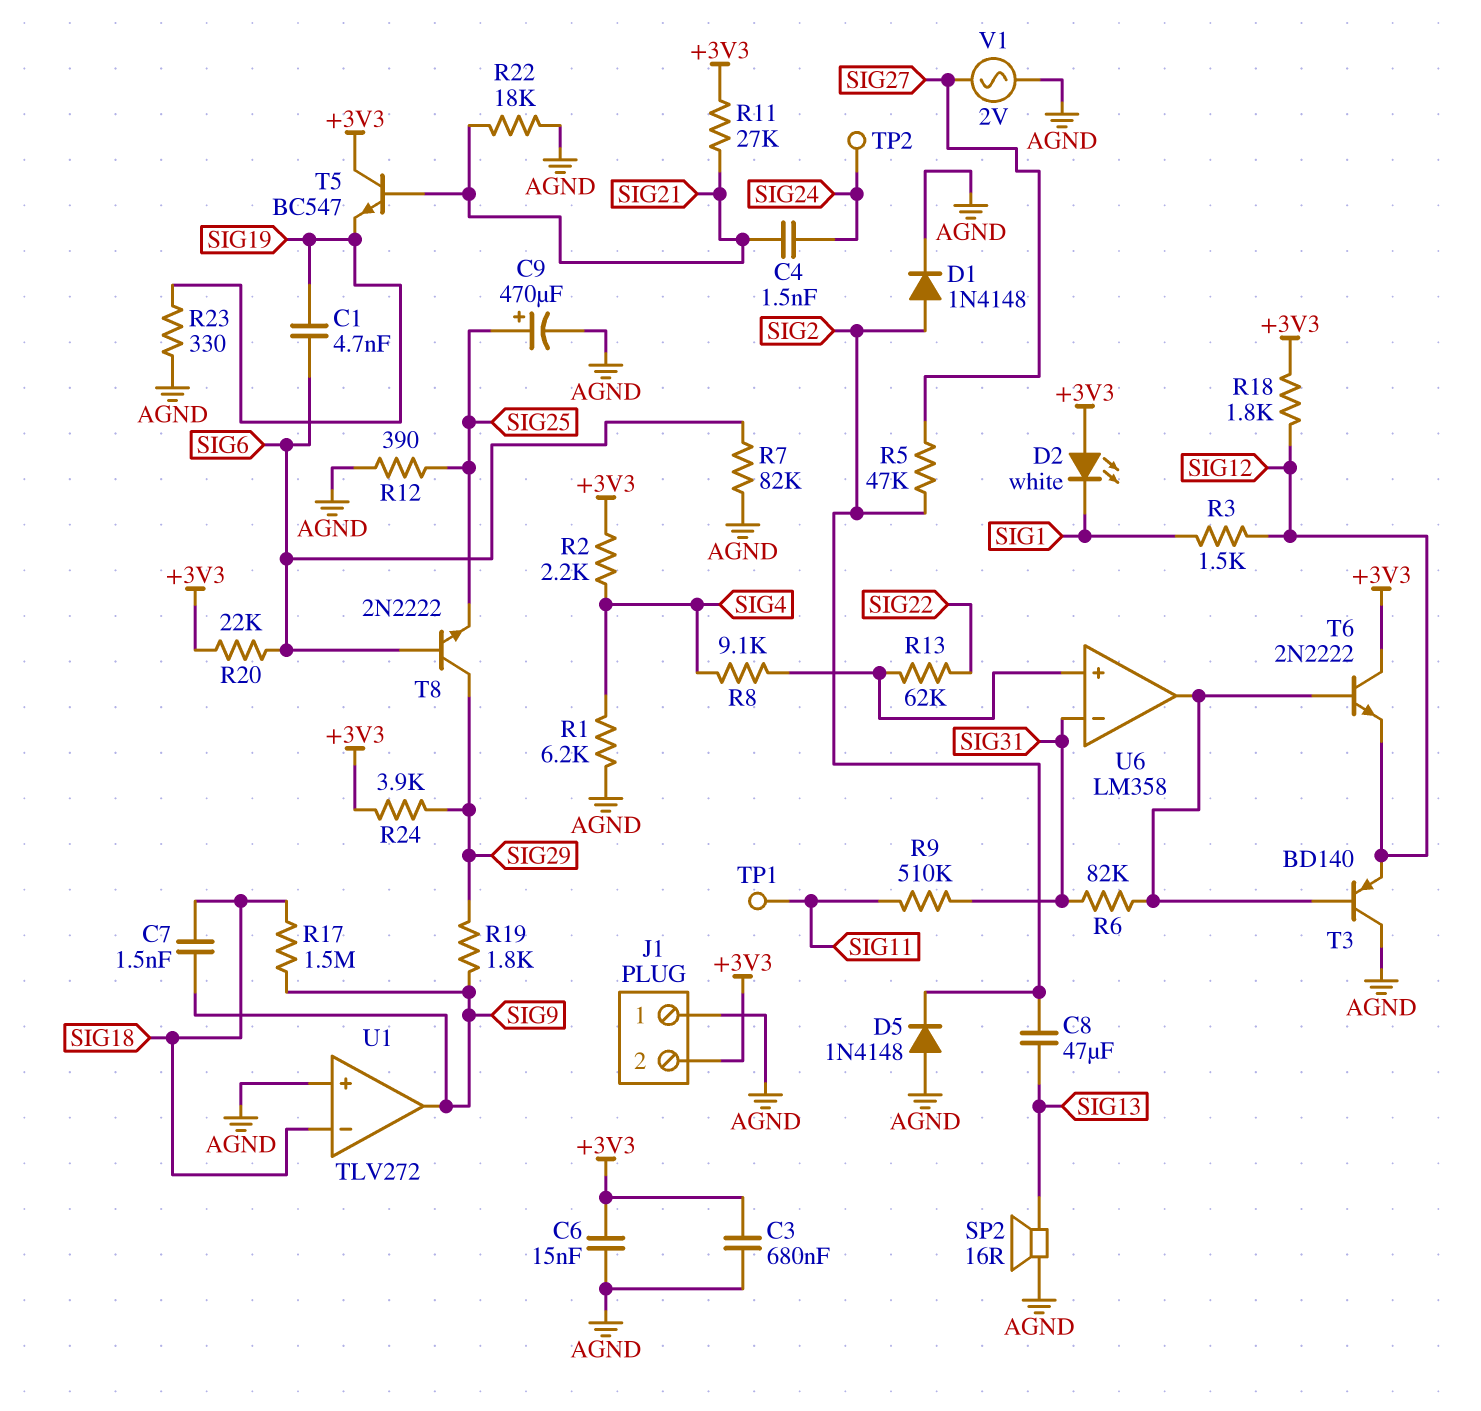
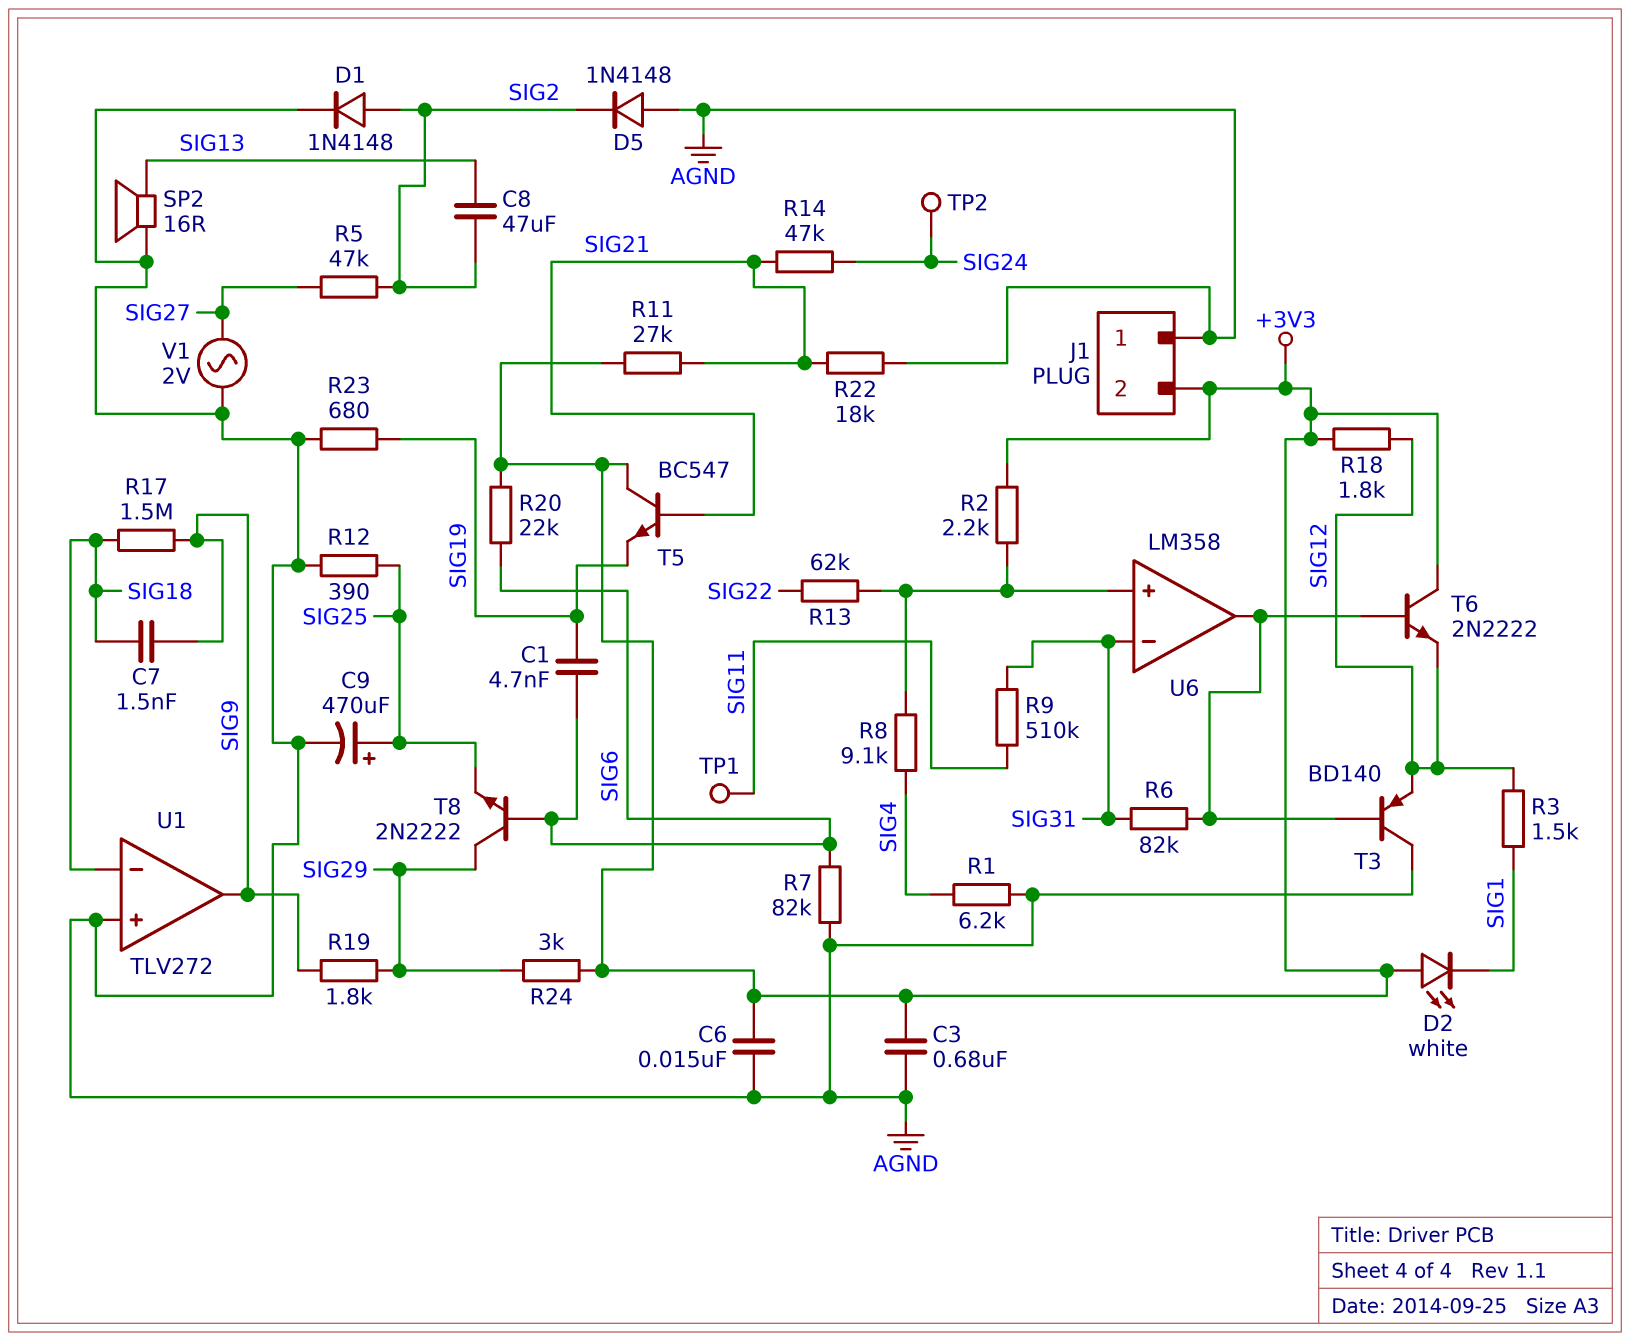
C4: 1.5nF (SIG21, SIG24) -> none
R2: 2.2k (+3V3, SIG4) -> 2.2k (+3V3, U6/in+)
R14: none -> 47k (SIG21, SIG24)
R23: 330 (AGND, SIG19) -> 680 (AGND, SIG19)
R24: 3.9k (+3V3, SIG29) -> 3k (+3V3, SIG29)

